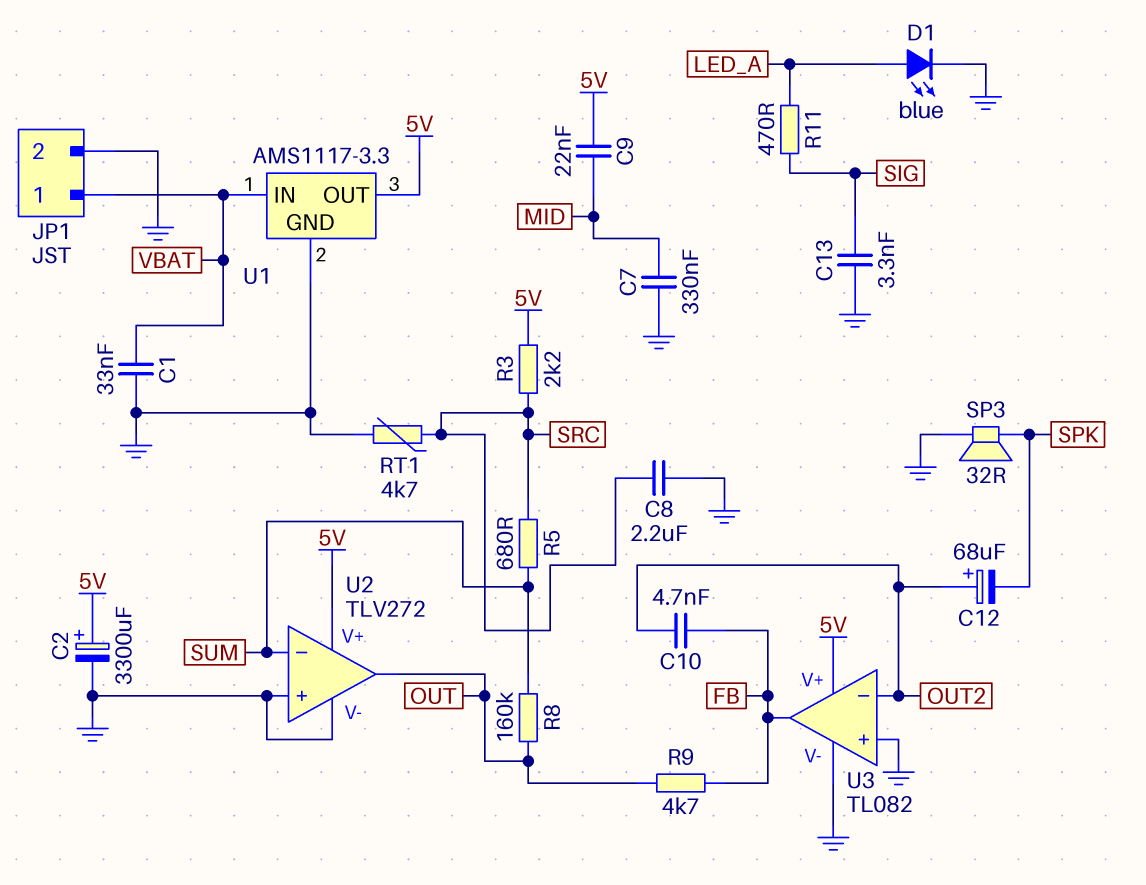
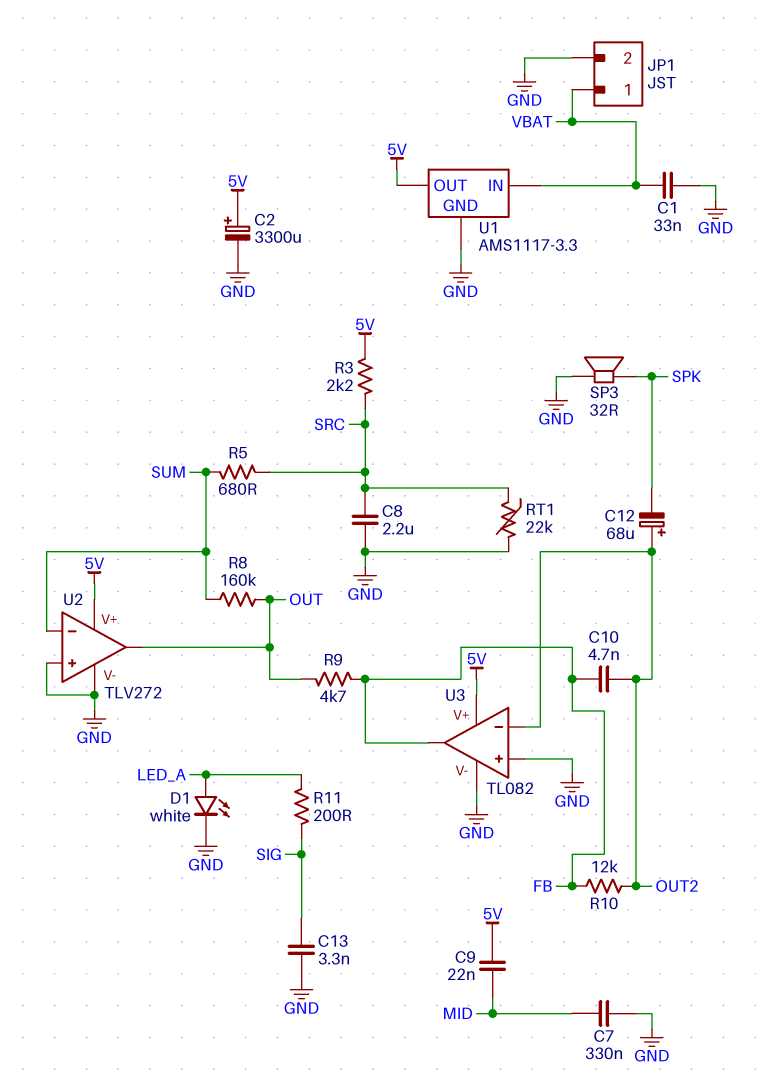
D1: LED blue (A LED_A, K GND) -> LED white (A LED_A, K GND)
R10: none -> 12k (FB, OUT2)
R11: 470 (LED_A, SIG) -> 200 (LED_A, SIG)
RT1: 4.7k (GND, SRC) -> 22k (GND, SRC)

